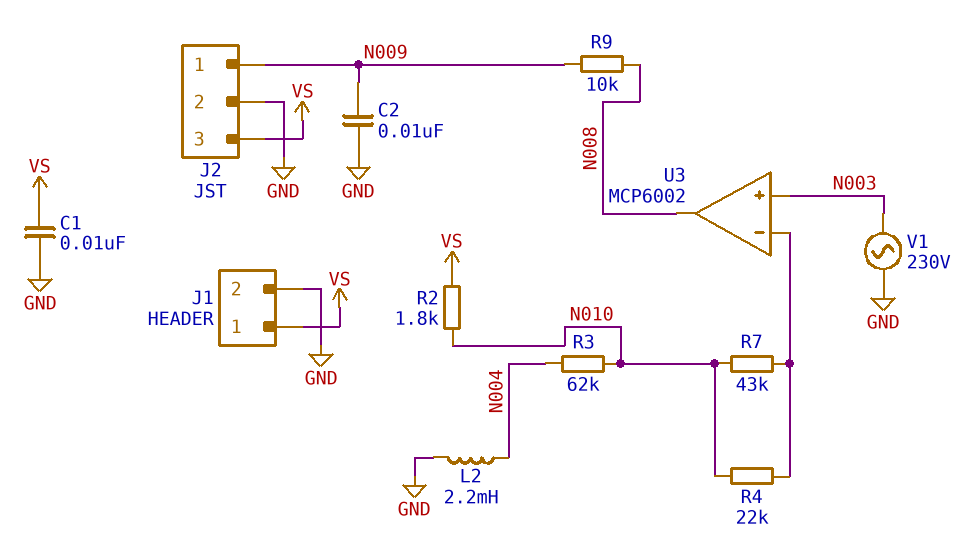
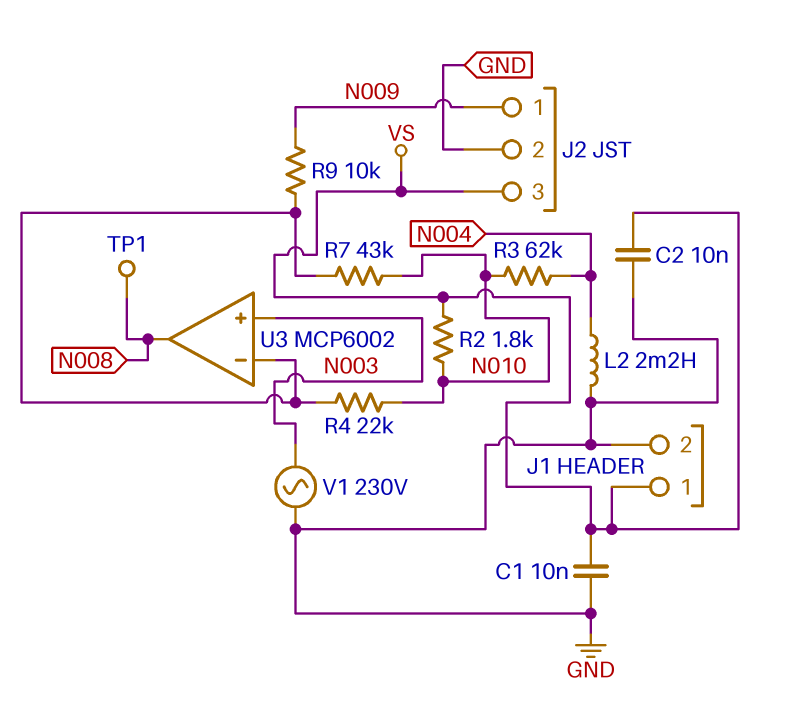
C2: 10nF (GND, N009) -> 10nF (GND, VS)
R9: 10k (N008, N009) -> 10k (N009, U3/in-)
TP1: none -> test point (N008)

